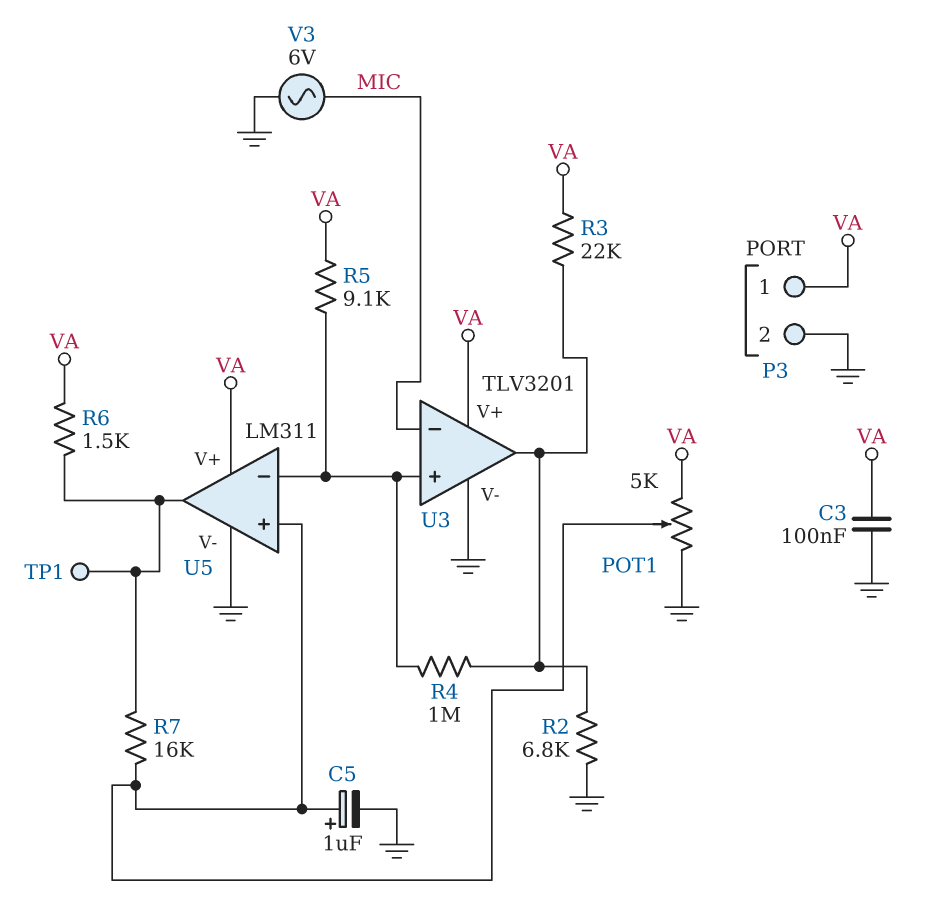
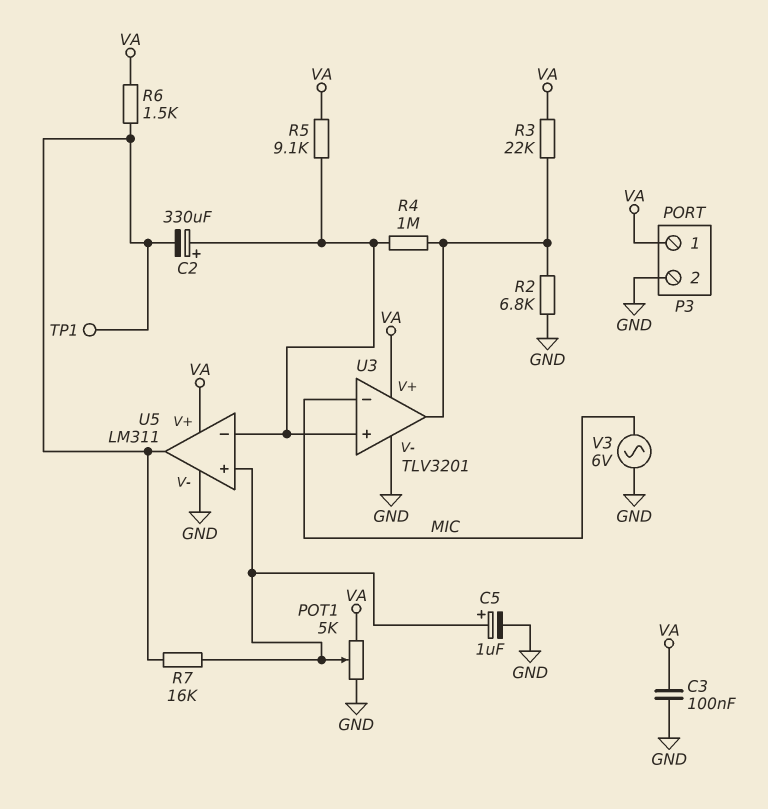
C2: none -> 330uF (plus U3/in+, minus U5/out)

